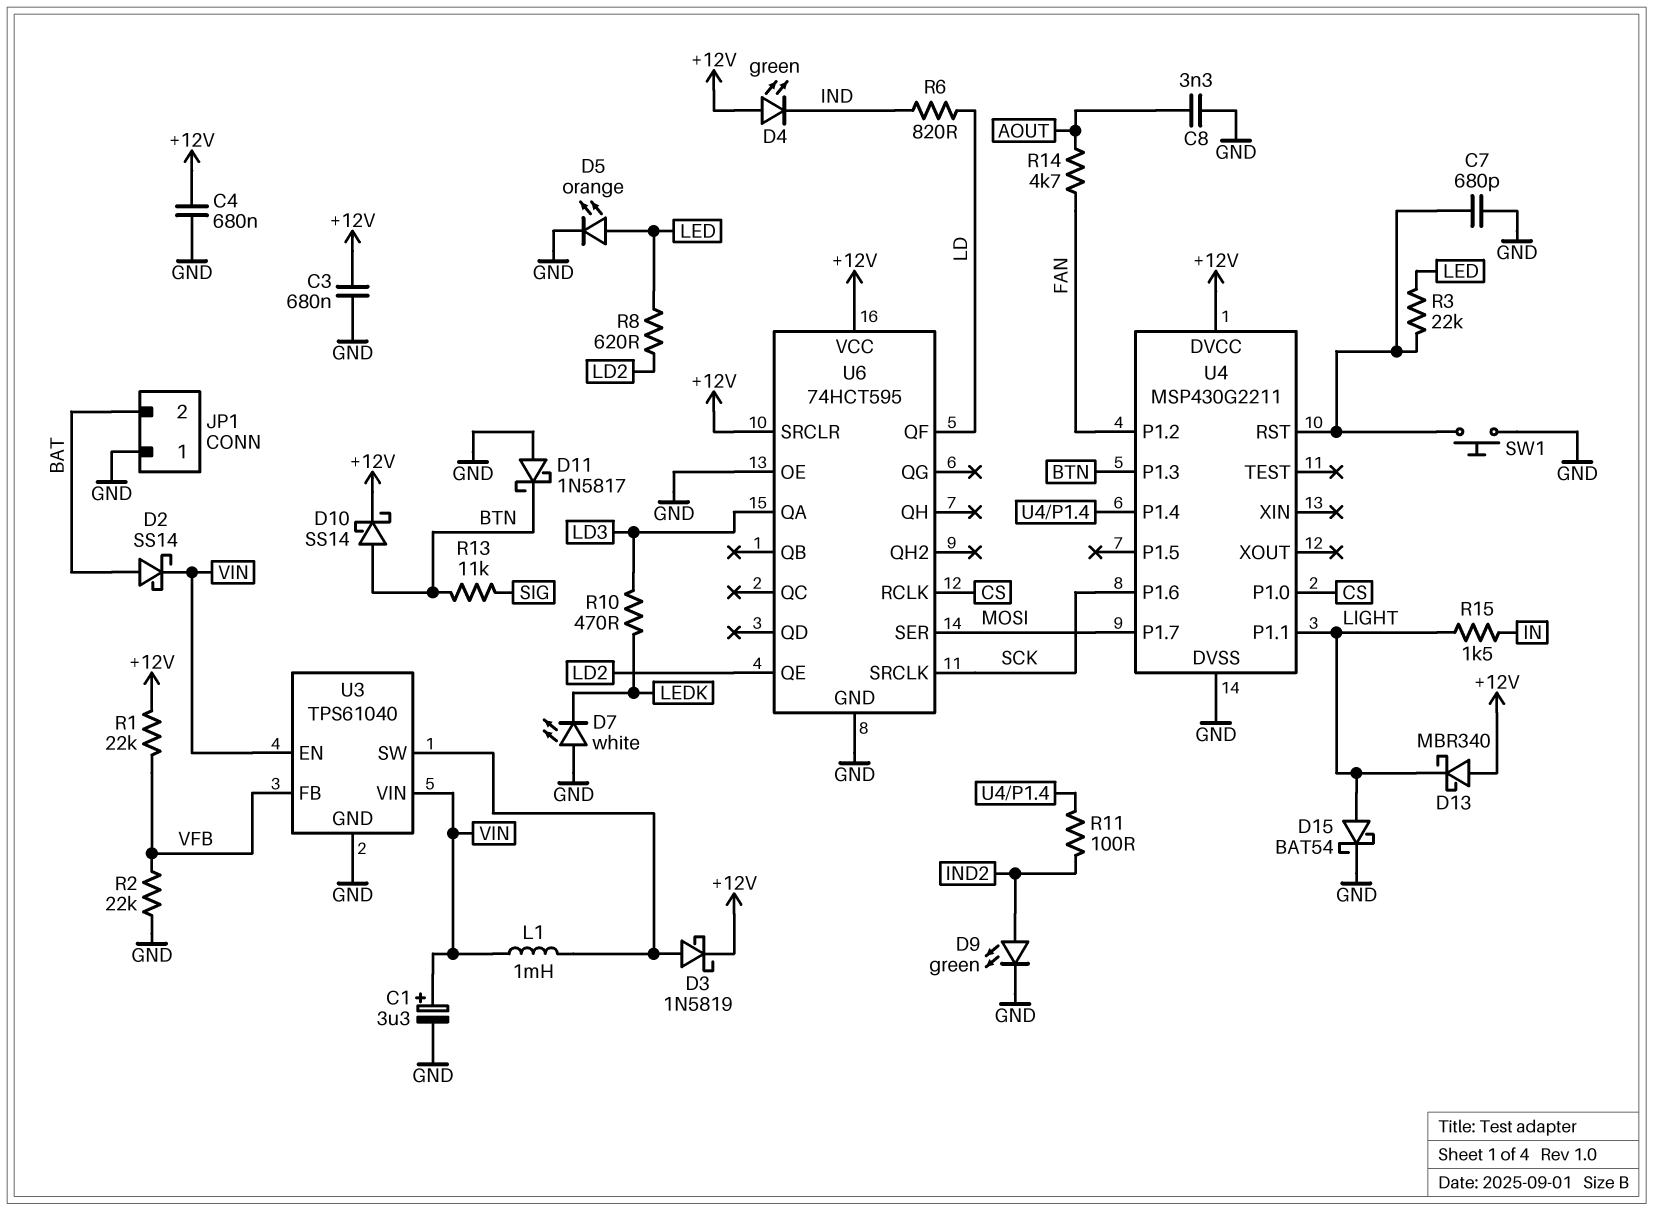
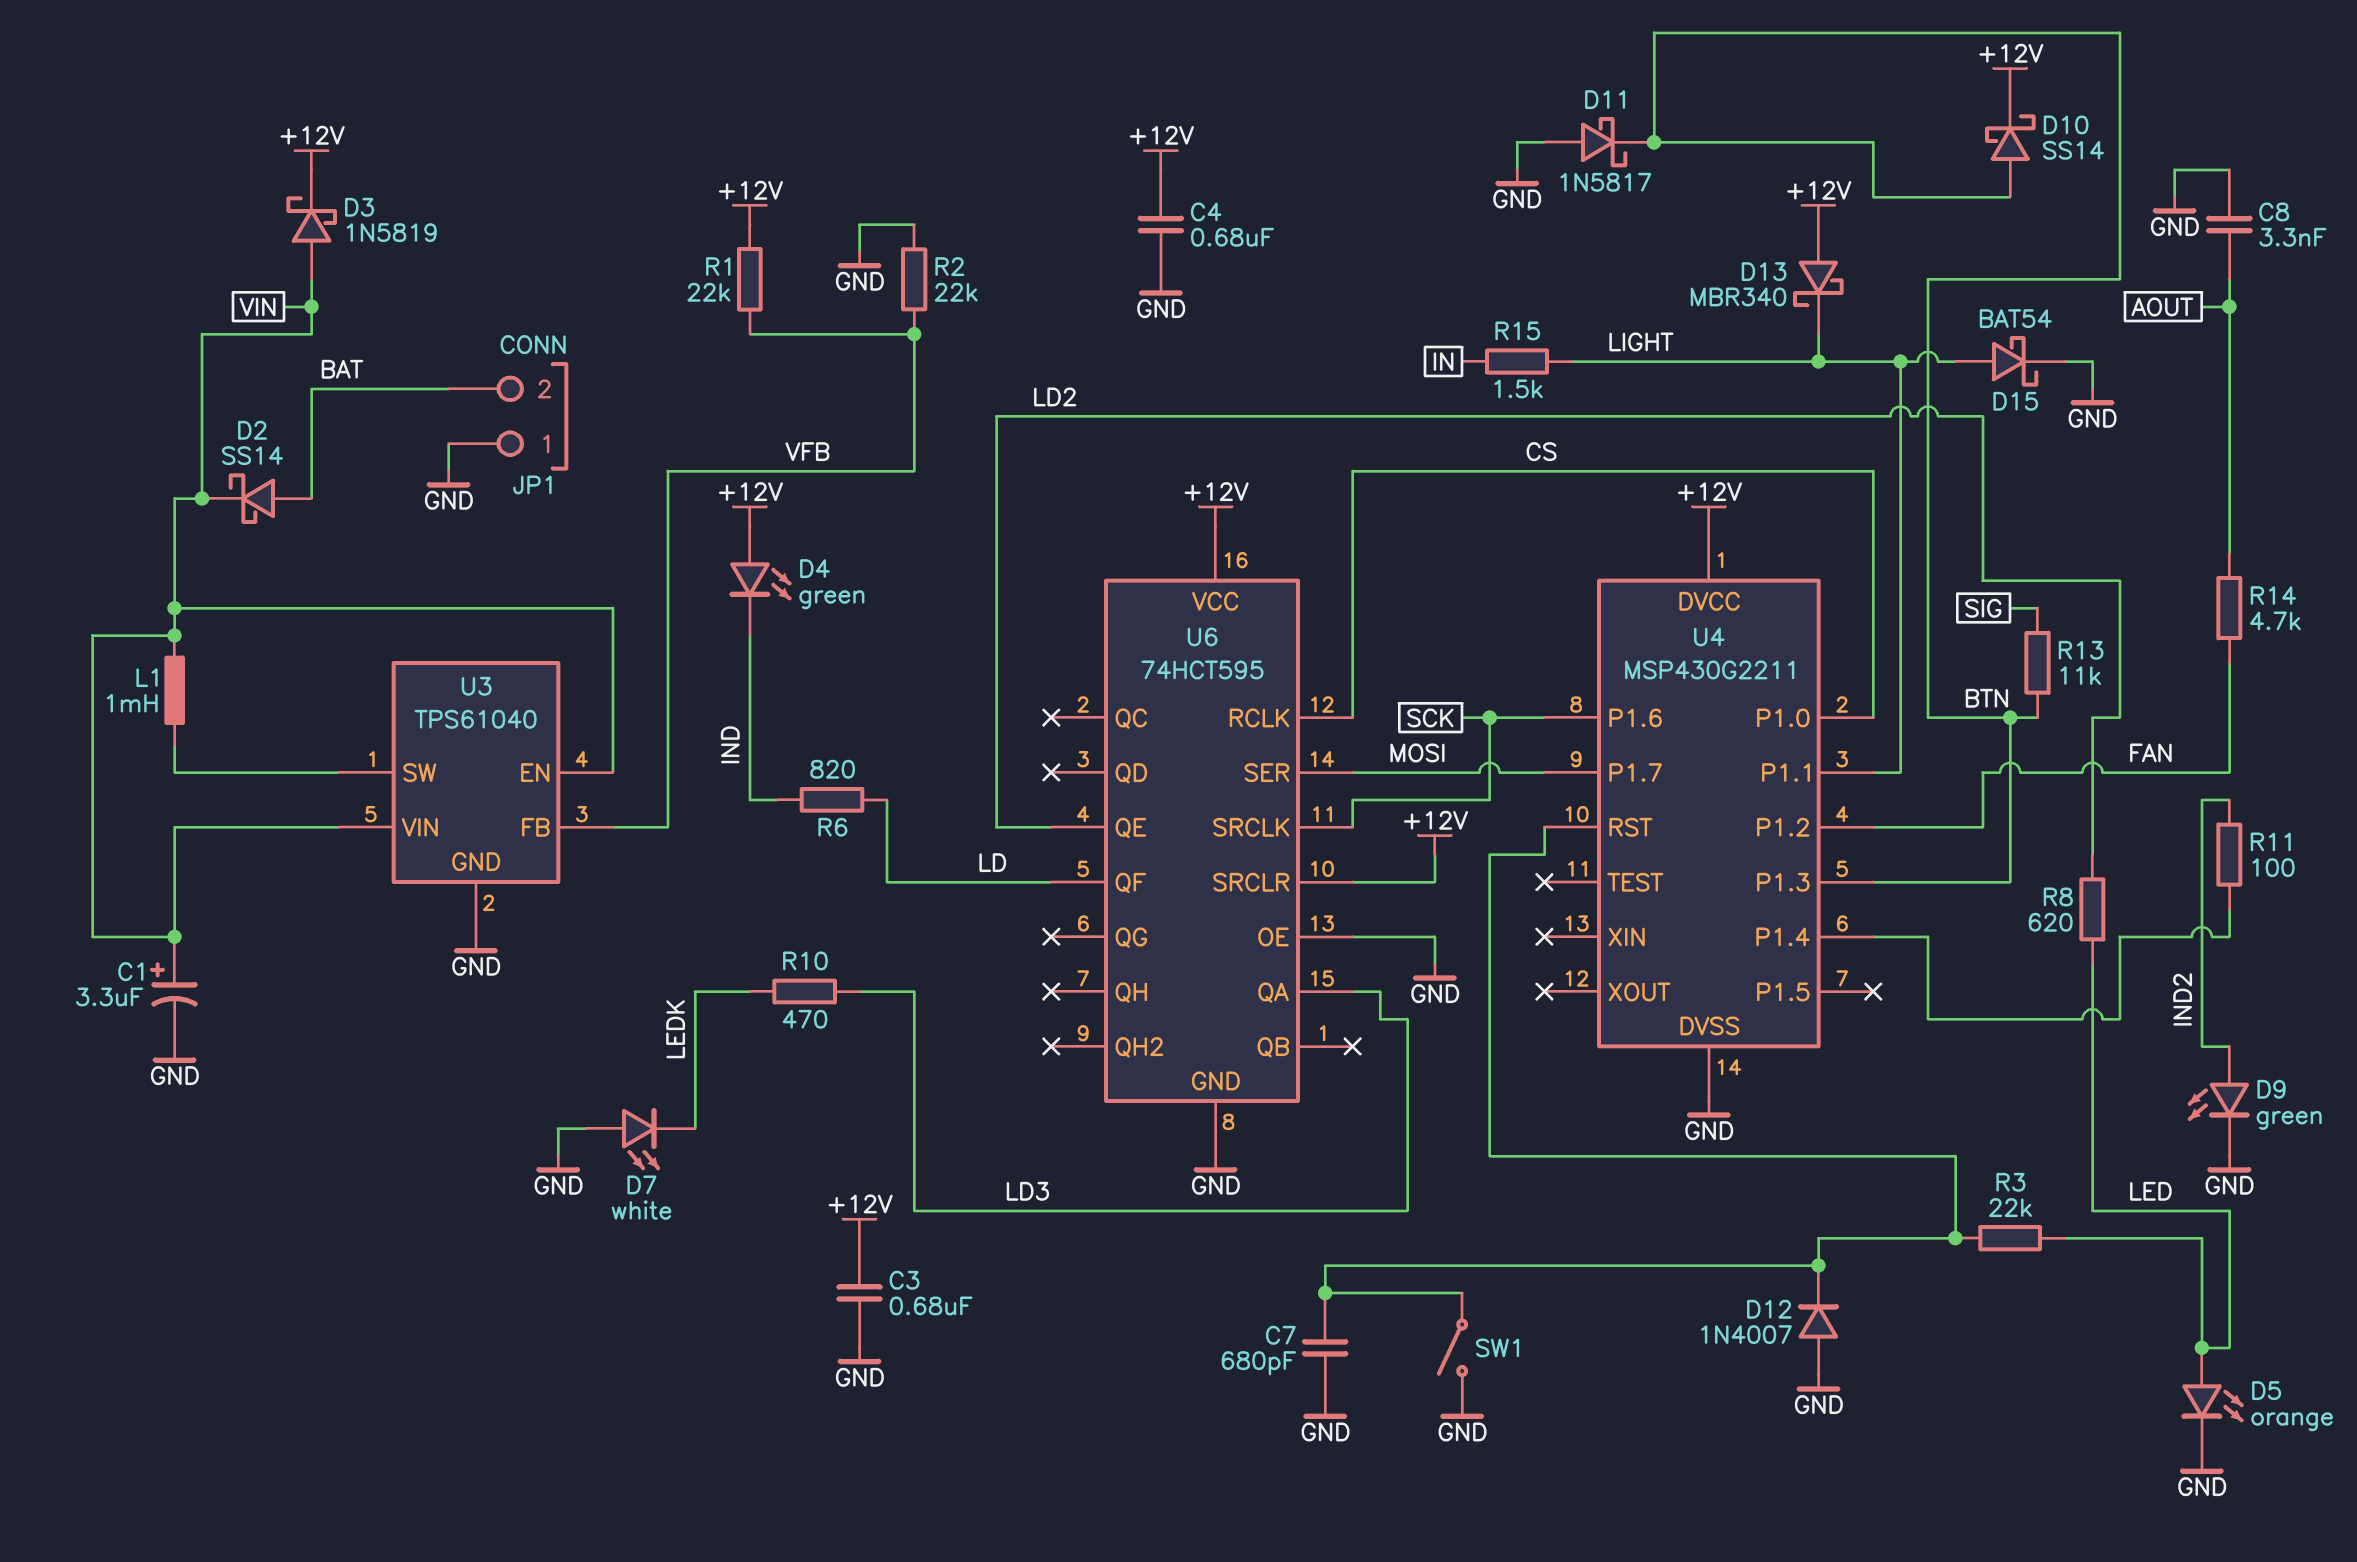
D3: schottky 1N5819 (A U3/SW, K +12V) -> schottky 1N5819 (A VIN, K +12V)
D12: none -> diode 1N4007 (A GND, K U4/RST)
SW1: button (GND, U4/RST) -> switch (GND, U4/RST)

